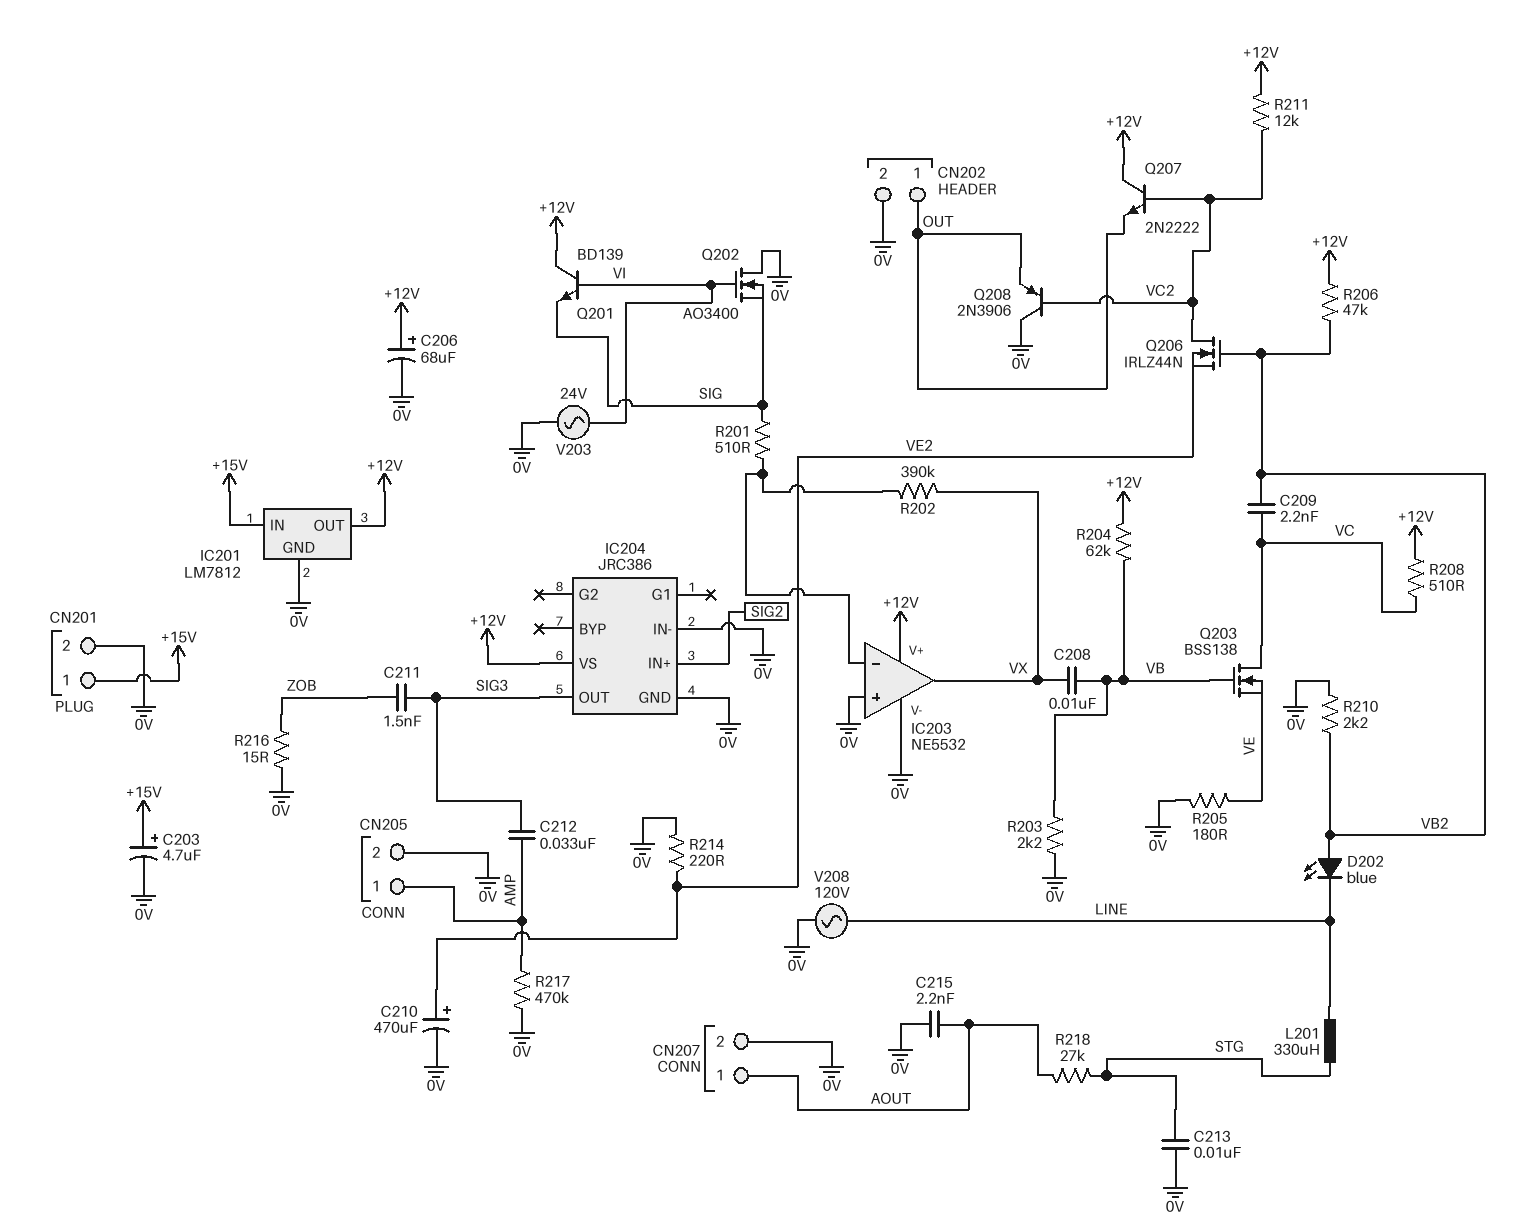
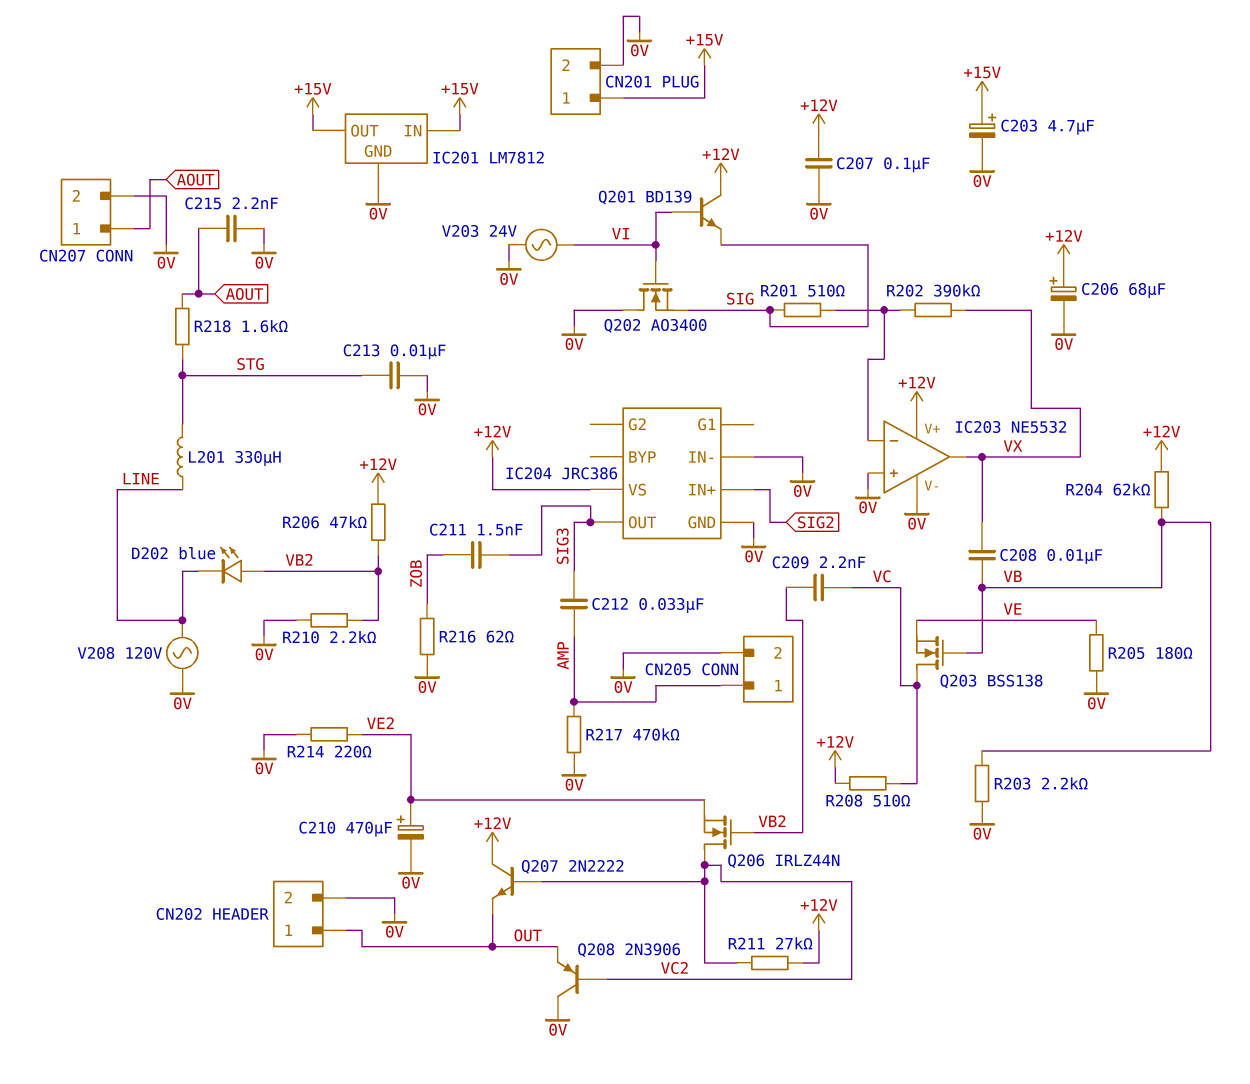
C207: none -> 100nF (+12V, 0V)
IC201 pin OUT: +12V -> +15V
R211: 12k (+12V, VC2) -> 27k (+12V, VC2)
R216: 15 (0V, ZOB) -> 62 (0V, ZOB)
R218: 27k (AOUT, STG) -> 1.6k (AOUT, STG)

